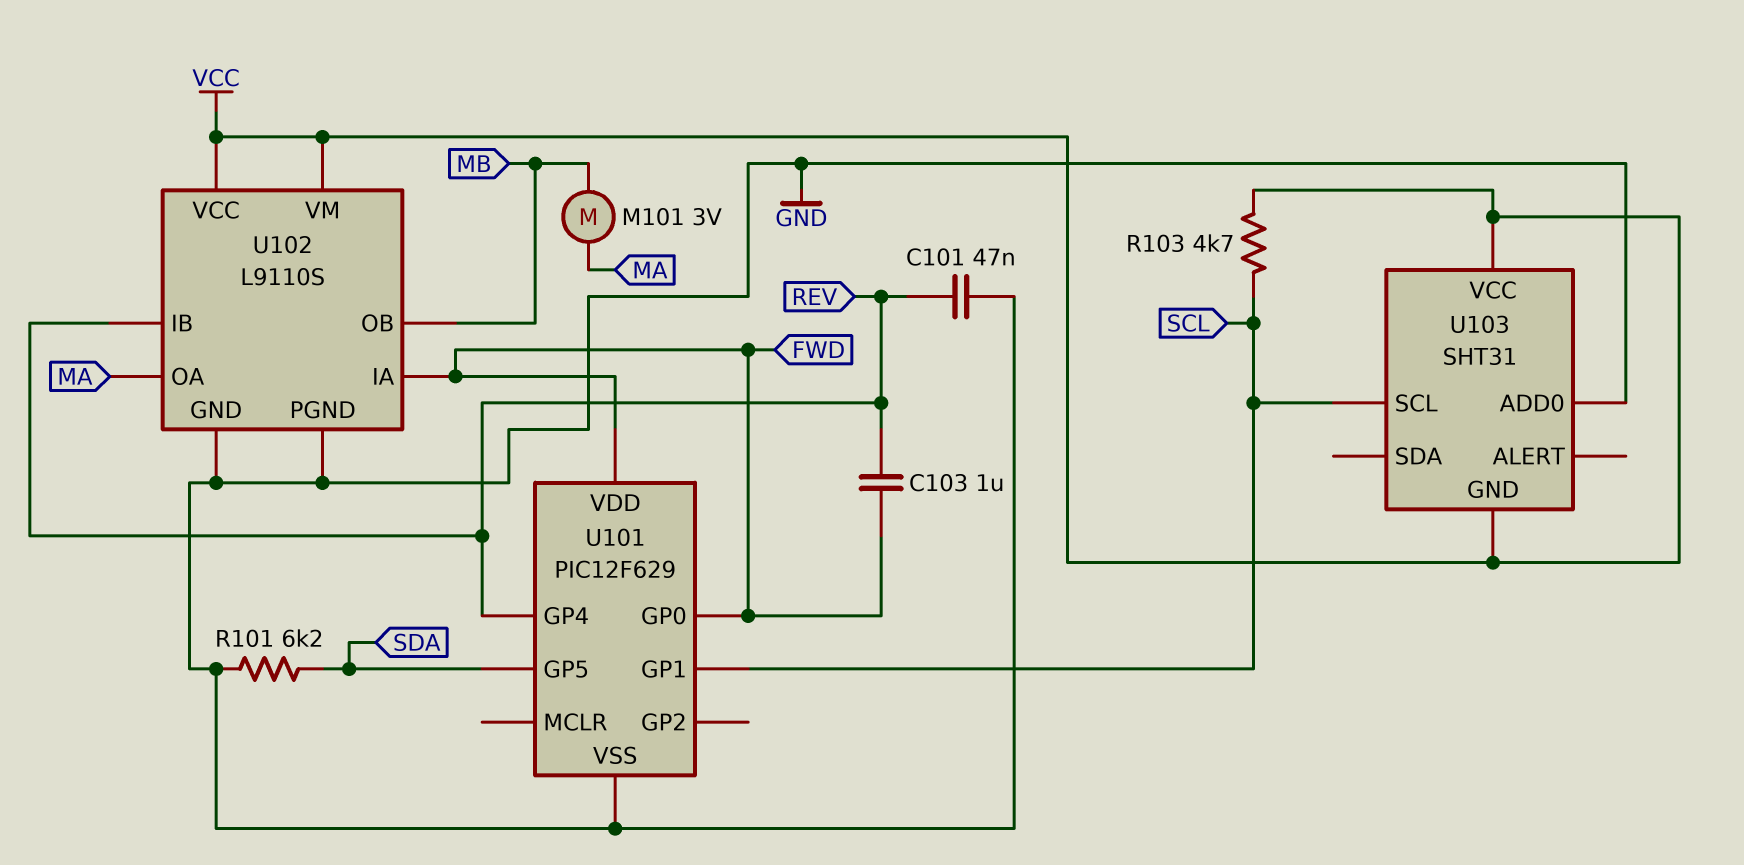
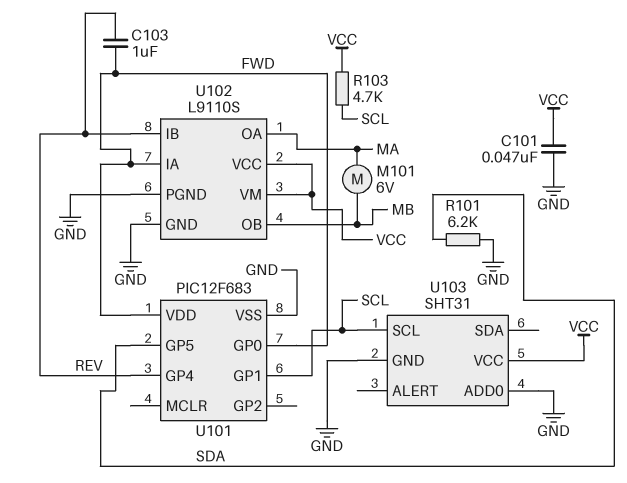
C101: 47nF (GND, REV) -> 47nF (GND, VCC)
M101: motor 3V (MA, MB) -> motor 6V (MA, MB)
U101: PIC12F629 -> PIC12F683
U103 pin GND: VCC -> GND

